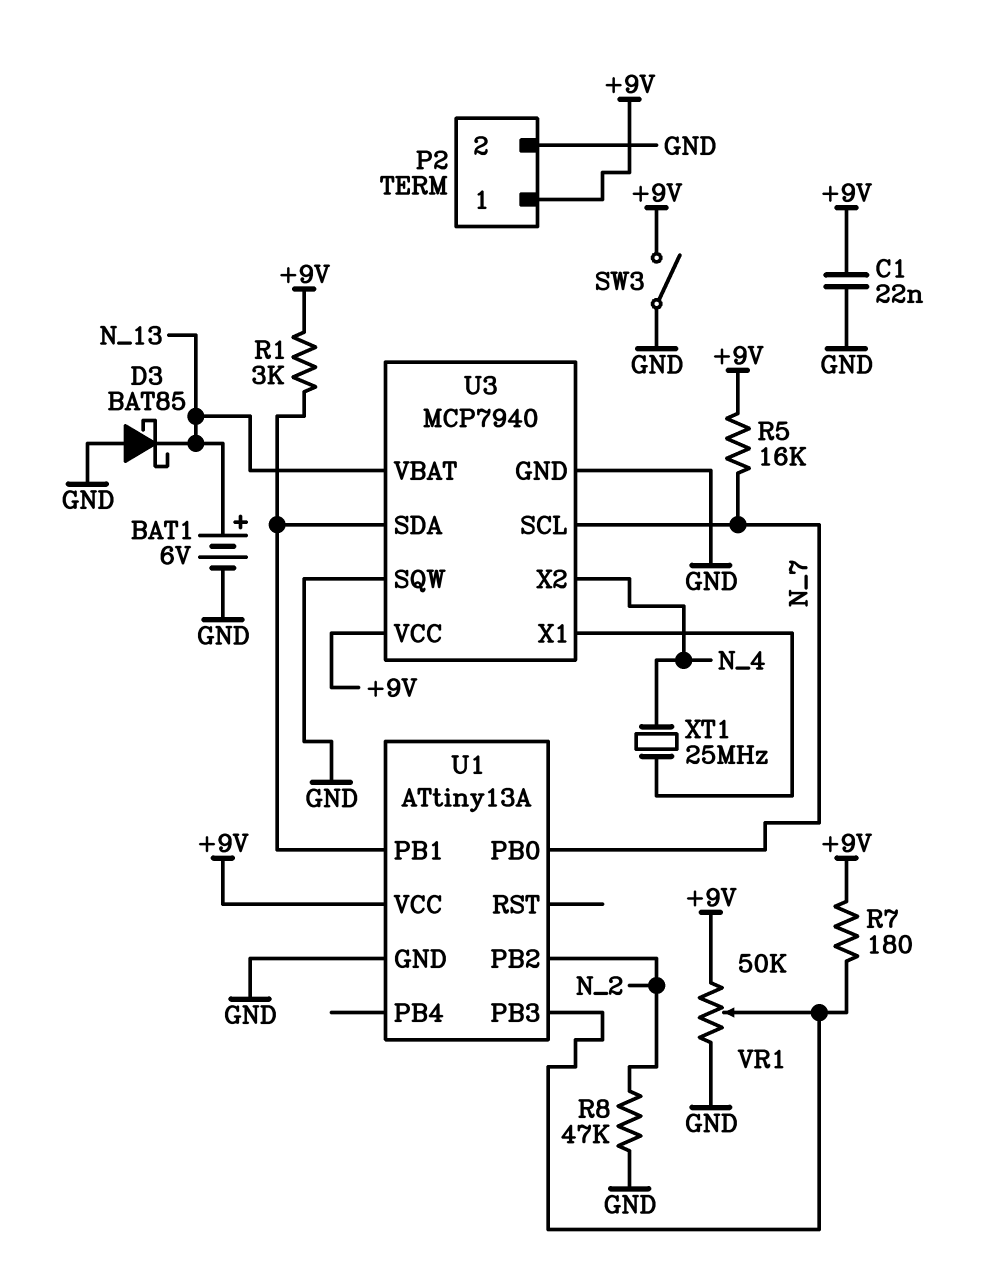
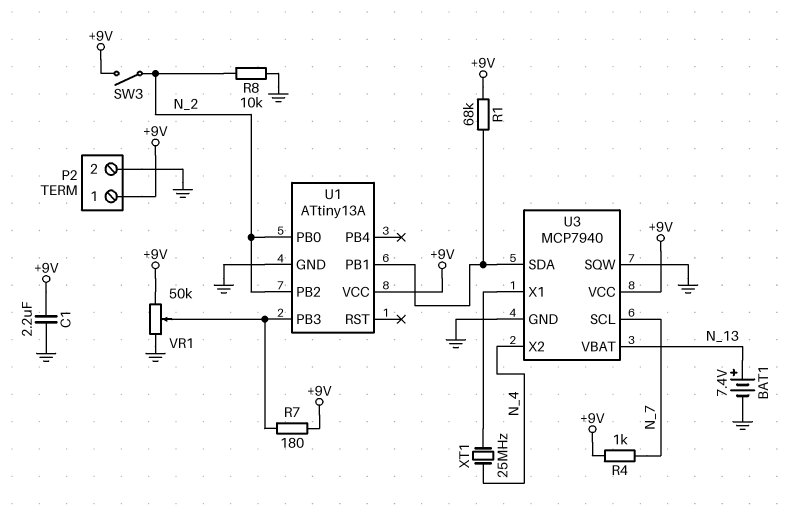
BAT1: 6V (plus N_13, minus GND) -> 7.4V (plus N_13, minus GND)
C1: 22nF (+9V, GND) -> 2.2uF (+9V, GND)
D3: schottky BAT85 (A GND, K N_13) -> none
R1: 3k (+9V, U1/PB1) -> 68k (+9V, U1/PB1)
R4: none -> 1k (+9V, N_7)
R5: 16k (+9V, N_7) -> none
R8: 47k (GND, N_2) -> 10k (GND, N_2)
SW3: switch (+9V, GND) -> switch (+9V, N_2)
U1 pin PB0: N_7 -> N_2

